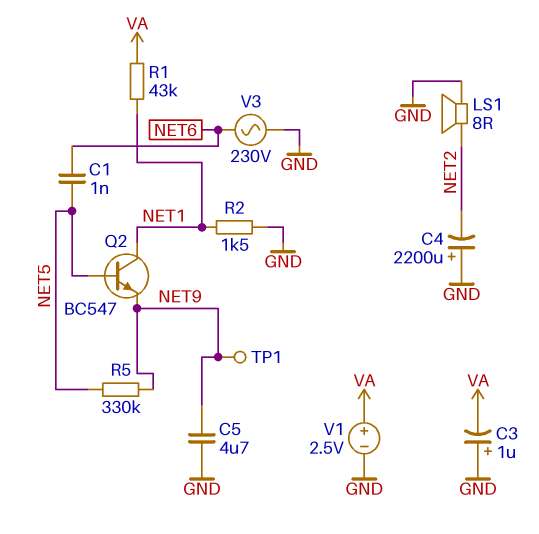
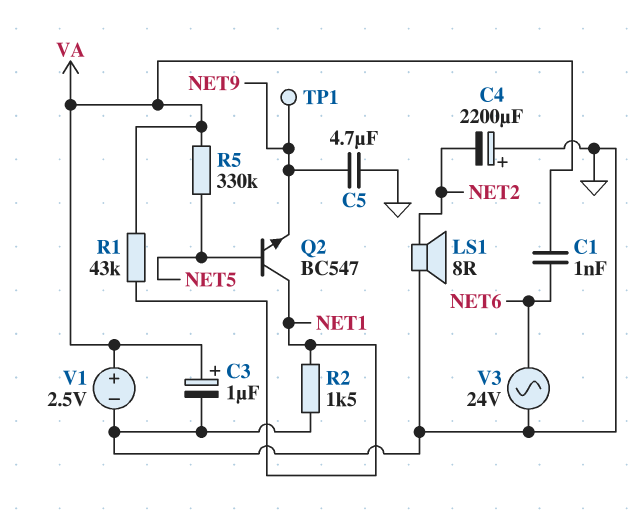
C1: 1nF (NET5, NET6) -> 1nF (NET6, VA)
C3: 1uF (plus GND, minus VA) -> 1uF (plus VA, minus GND)
R5: 330k (NET5, NET9) -> 330k (NET5, VA)
V3: AC 230V (GND, NET6) -> AC 24V (GND, NET6)

